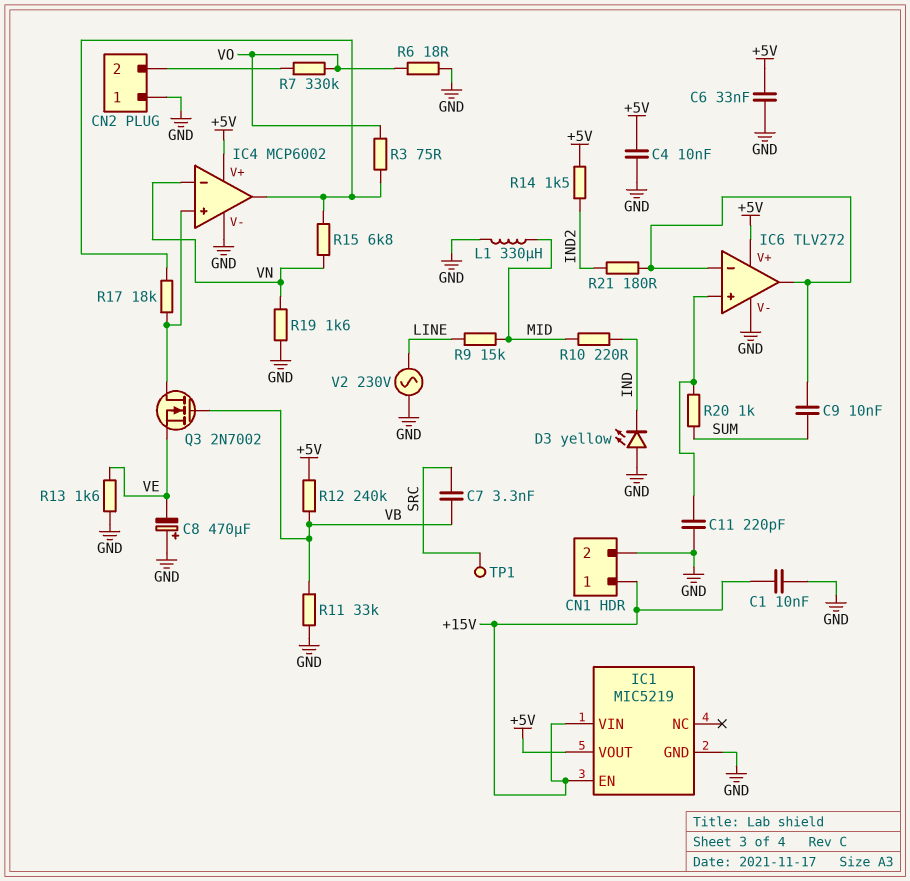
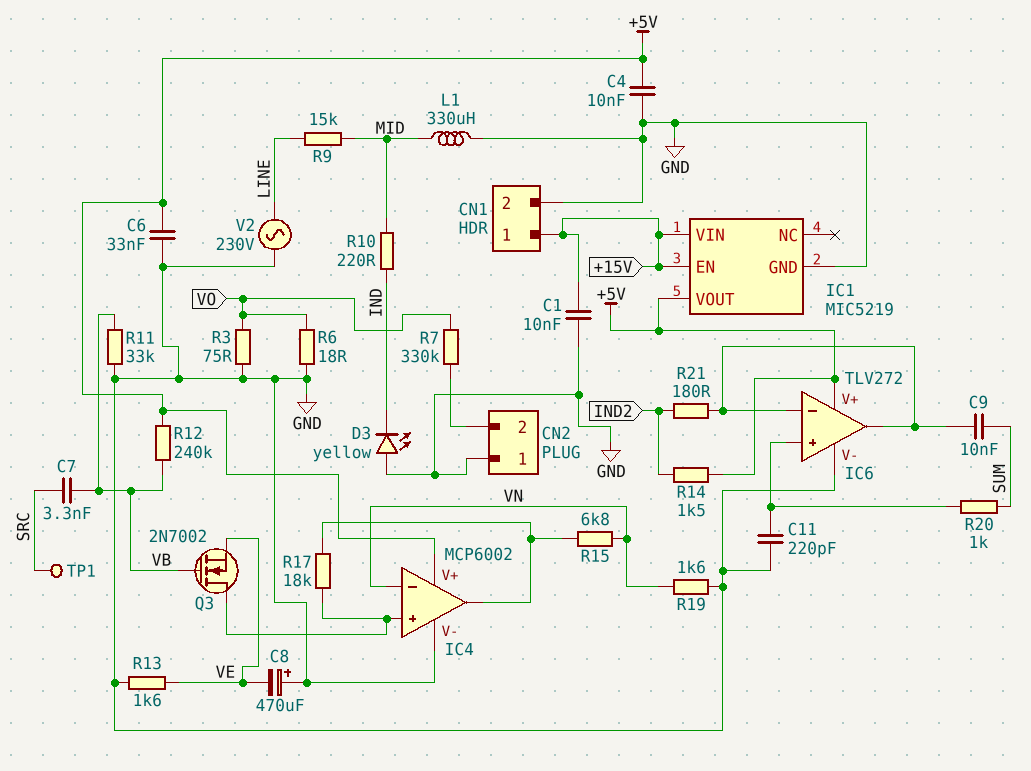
R3: 75 (IC4/out, VO) -> 75 (GND, VO)

